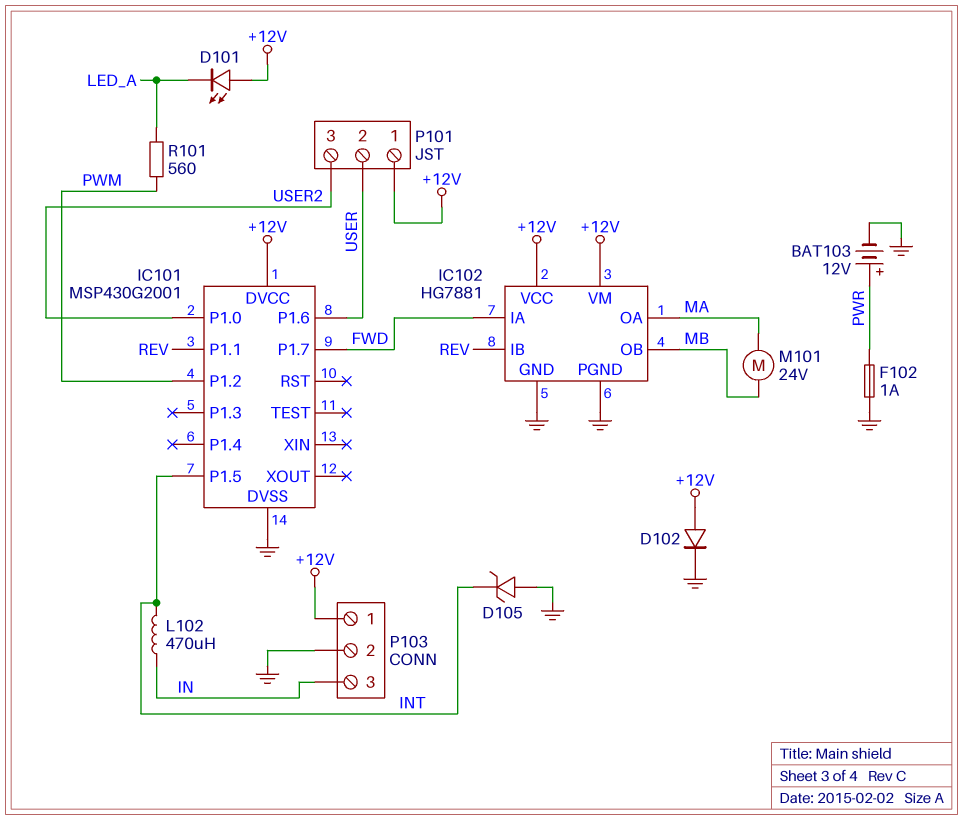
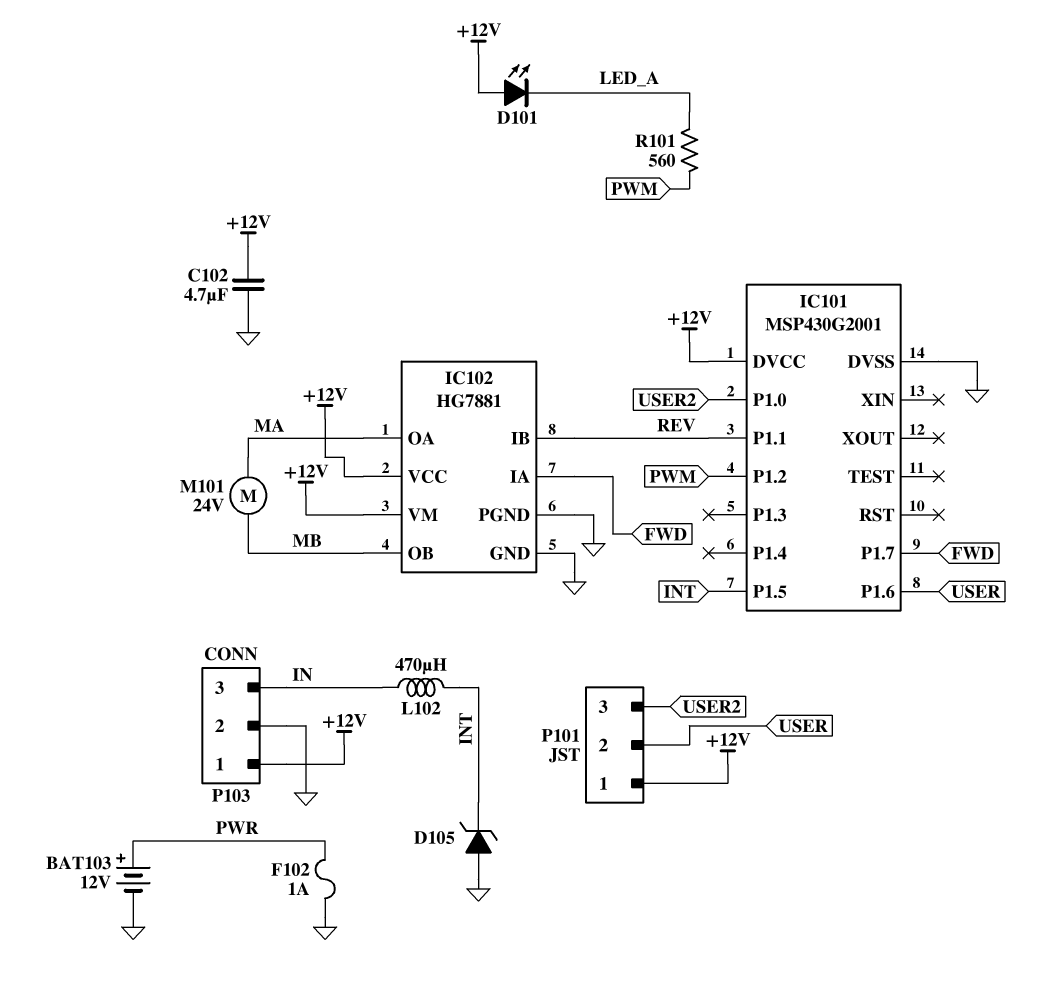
C102: none -> 4.7uF (+12V, GND)
D102: diode (A +12V, K GND) -> none

